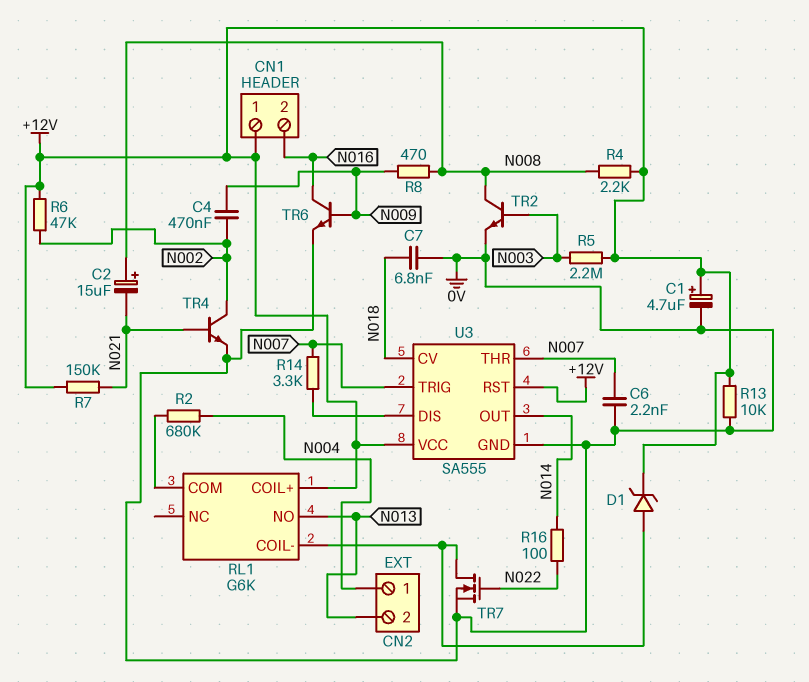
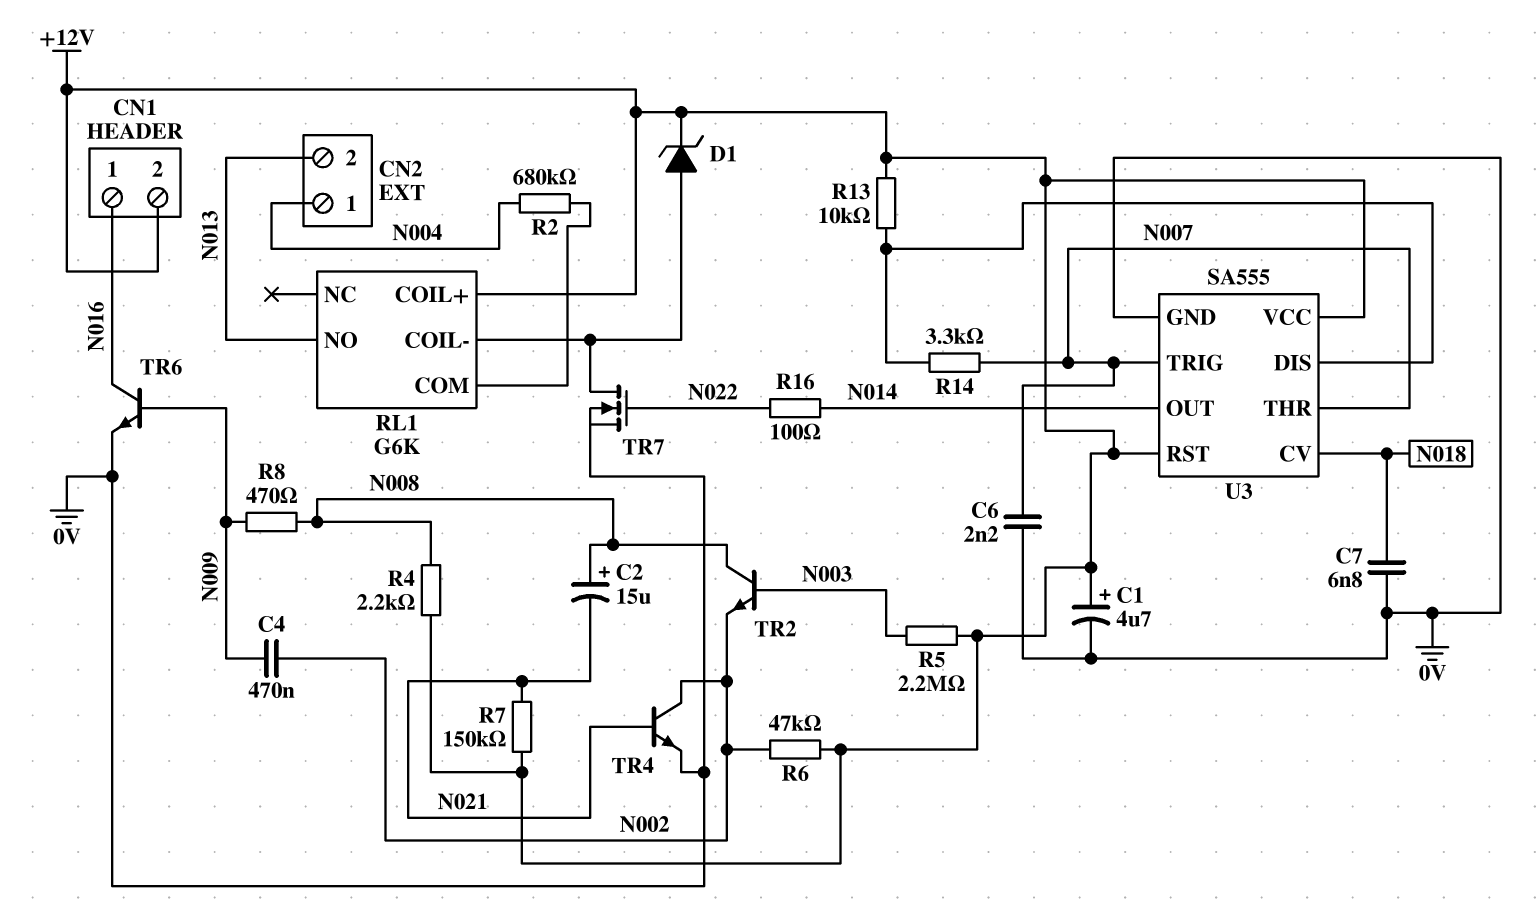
CN1 pin 1: +12V -> N016
CN1 pin 2: N016 -> +12V
R13: 10k (+12V, 0V) -> 10k (+12V, U3/DIS)
TR2: NPN (B N003, C N008, E 0V) -> NPN (B N003, C N008, E N002)

